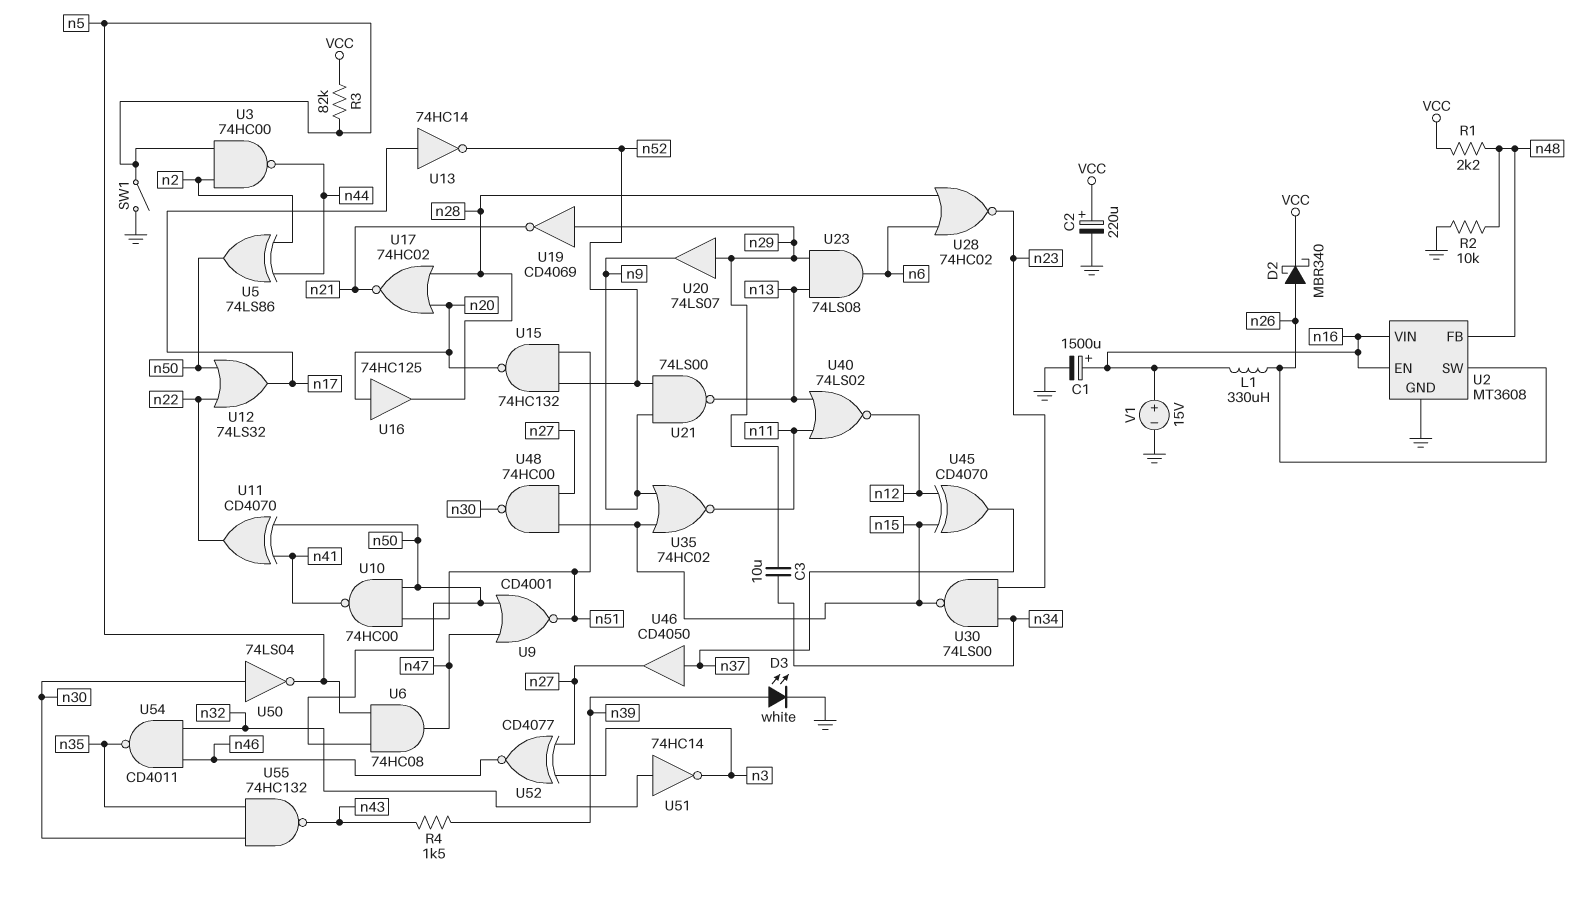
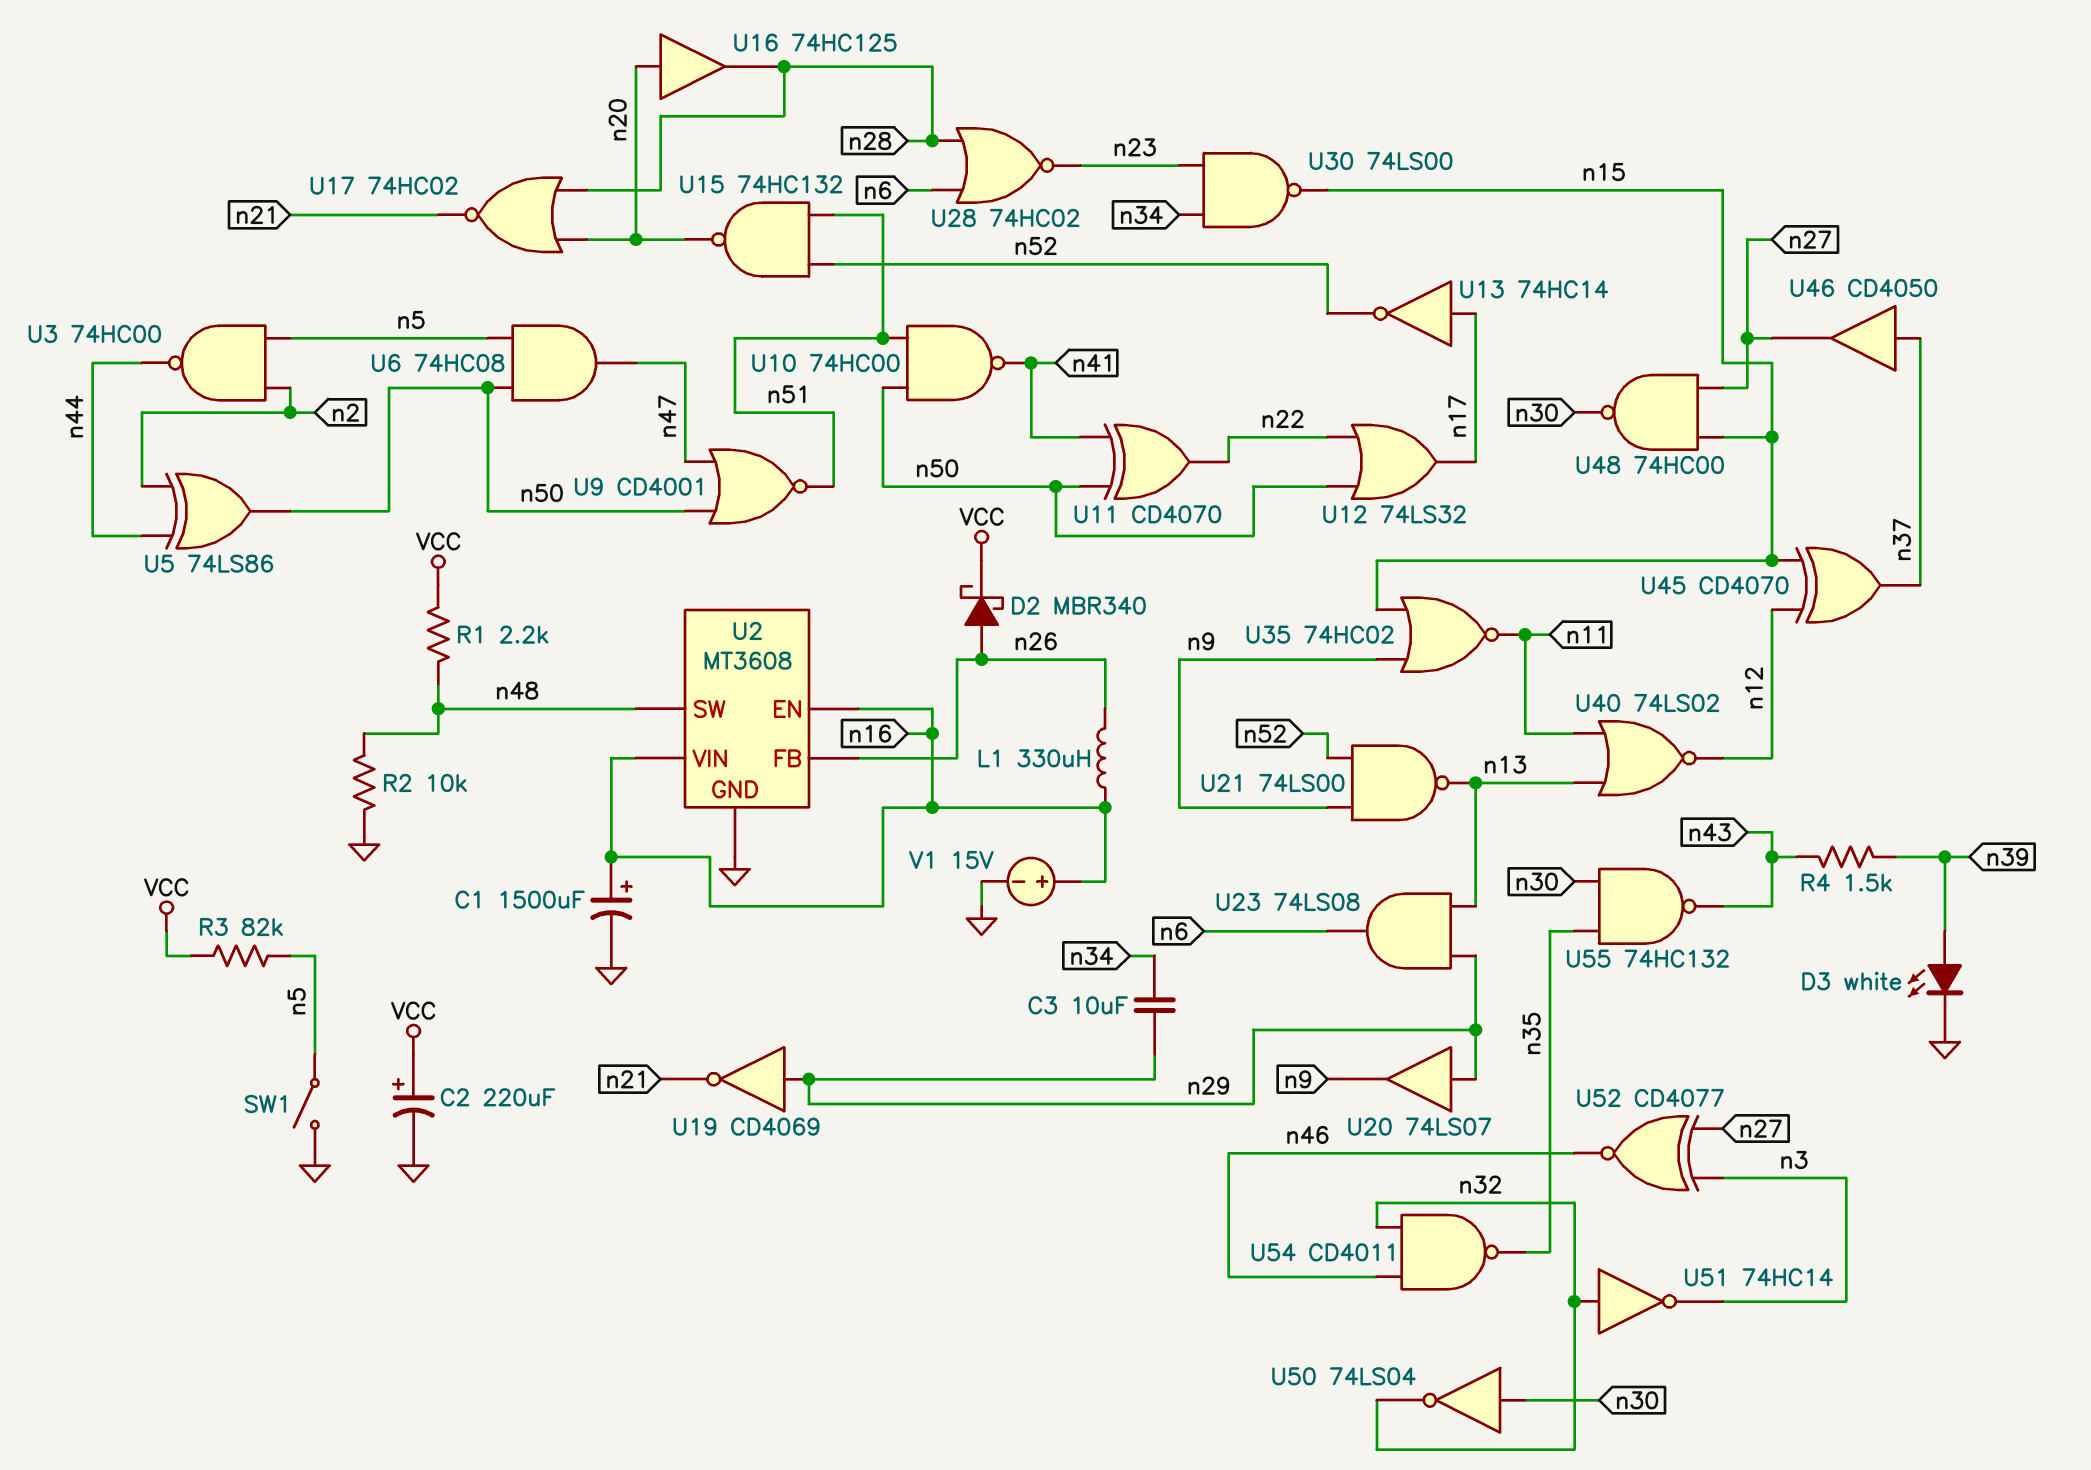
U2 pin FB: n48 -> n26
U2 pin SW: n26 -> n48
U50: NOT 74LS04 (in n30, out n5) -> NOT 74LS04 (in n30, out n32)

